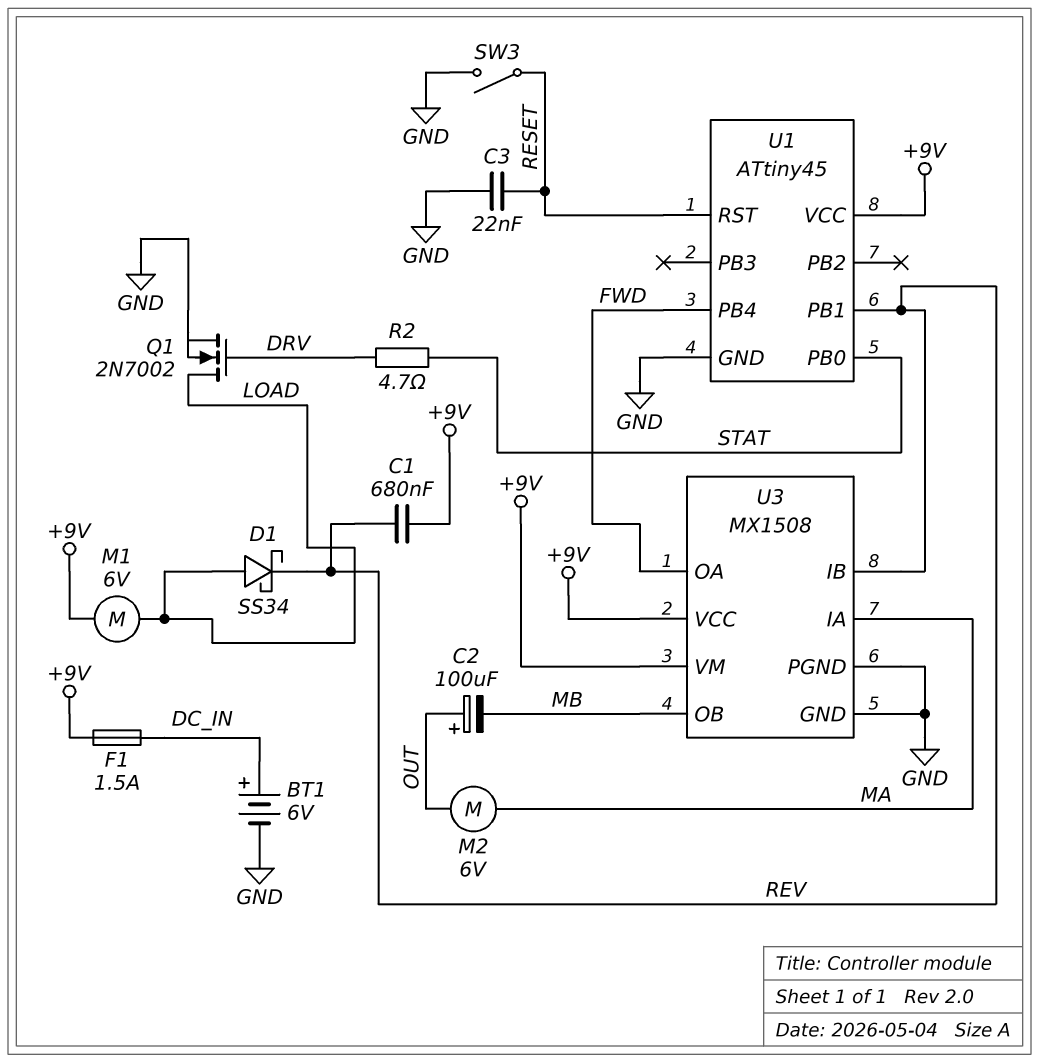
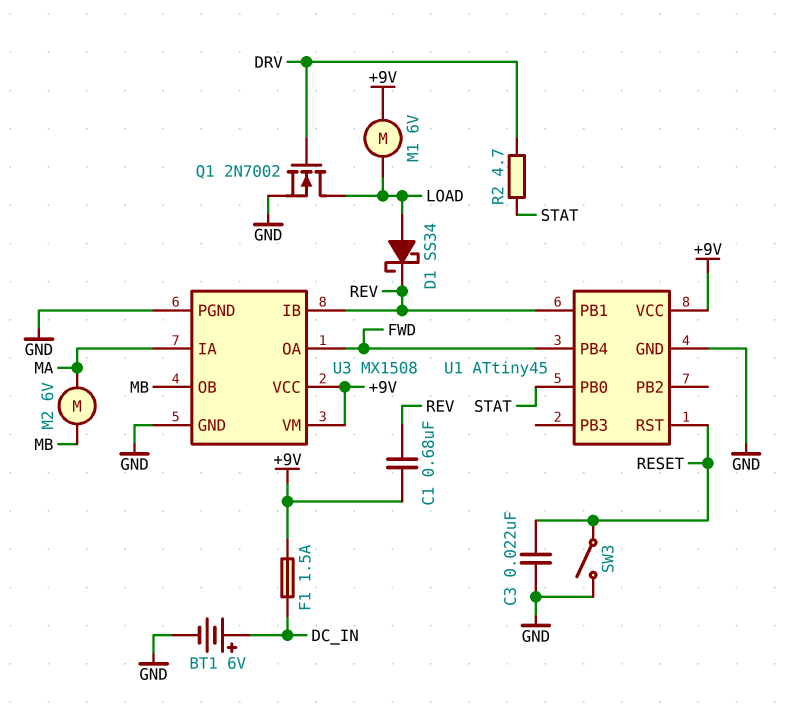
C2: 100uF (plus OUT, minus MB) -> none
M2: motor 6V (MA, OUT) -> motor 6V (MA, MB)

